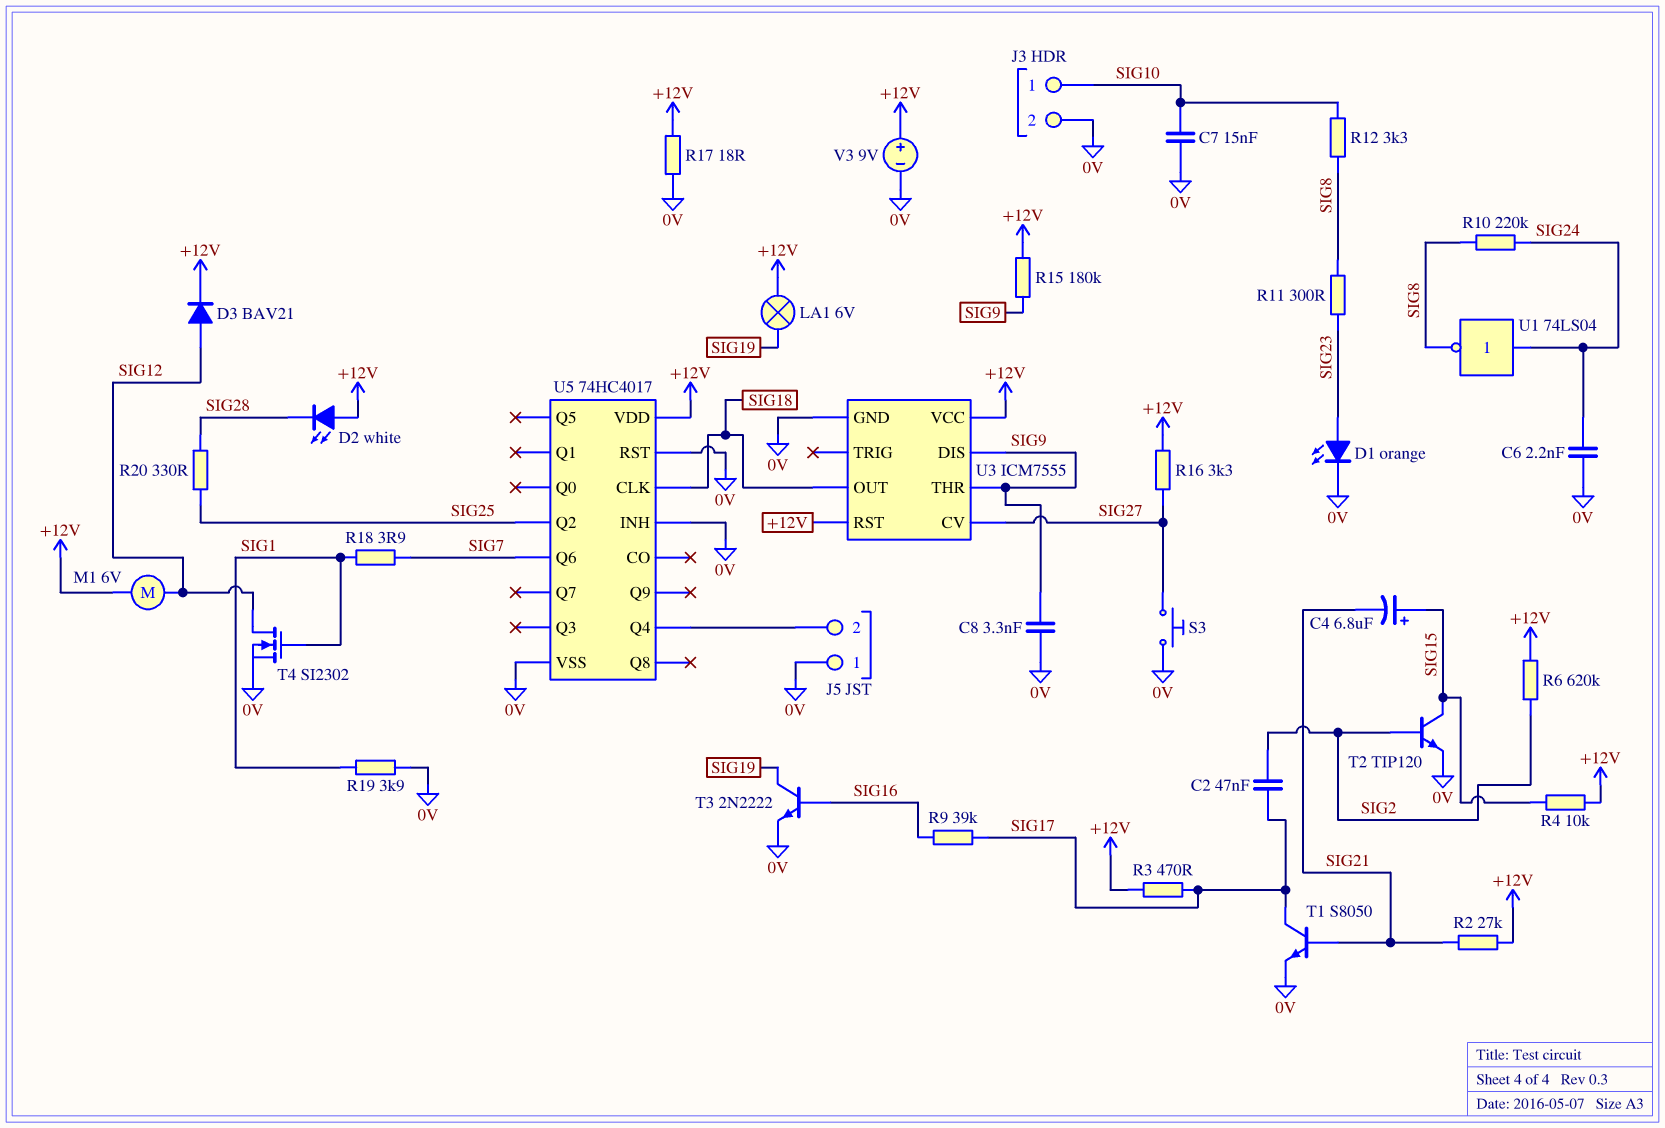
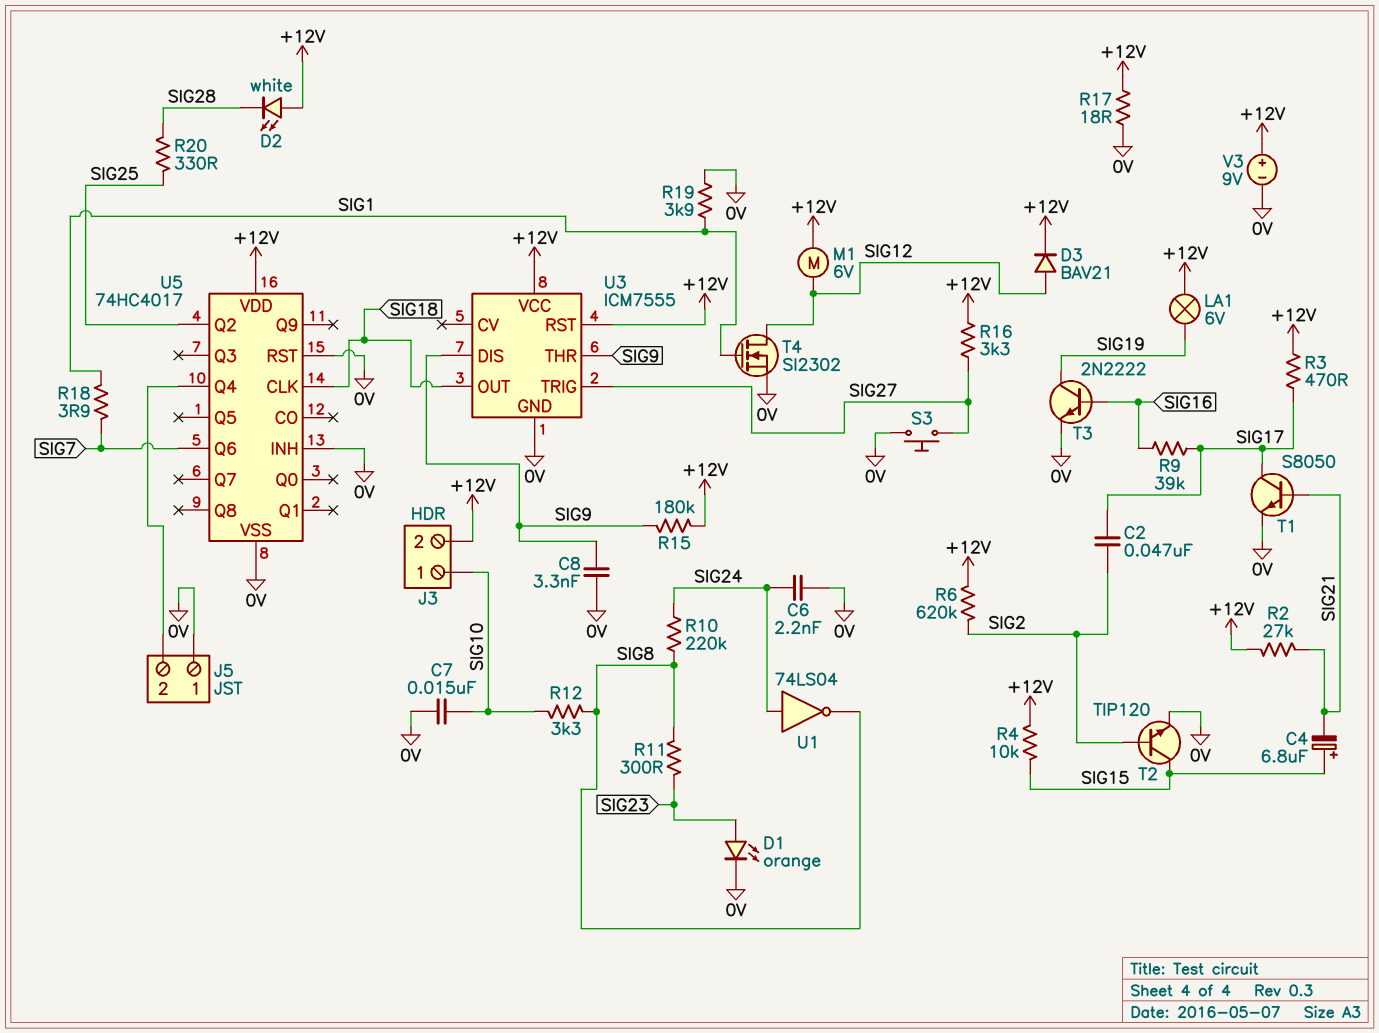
J3 pin 2: 0V -> +12V
U3 pin CV: SIG27 -> none
U3 pin TRIG: none -> SIG27

